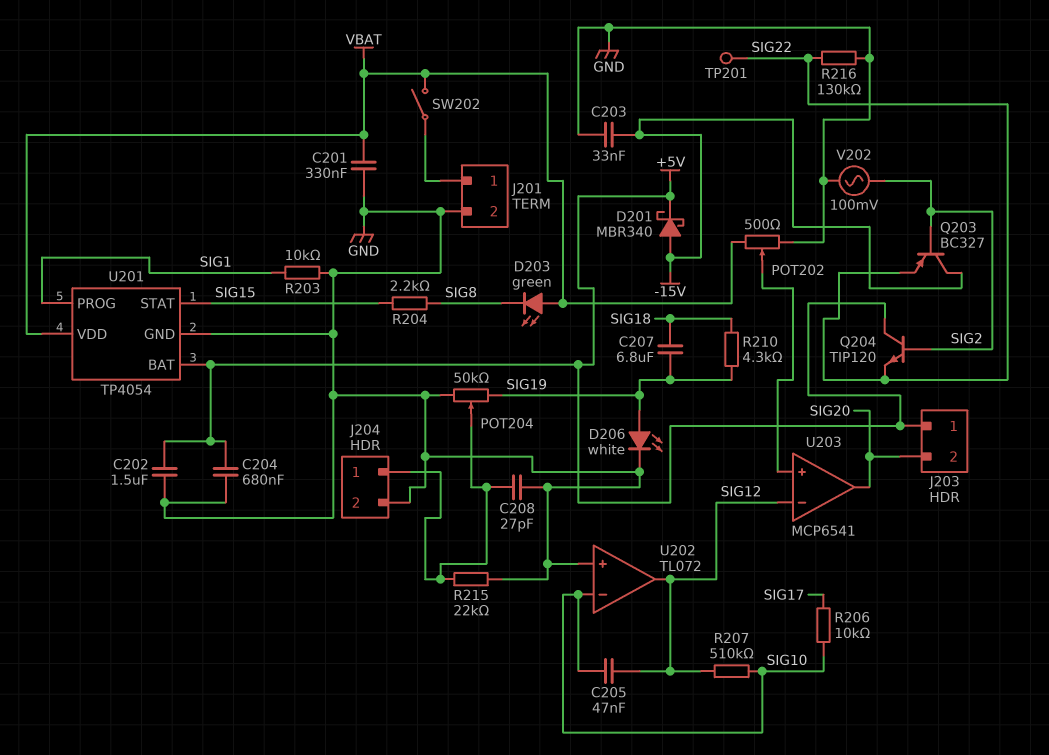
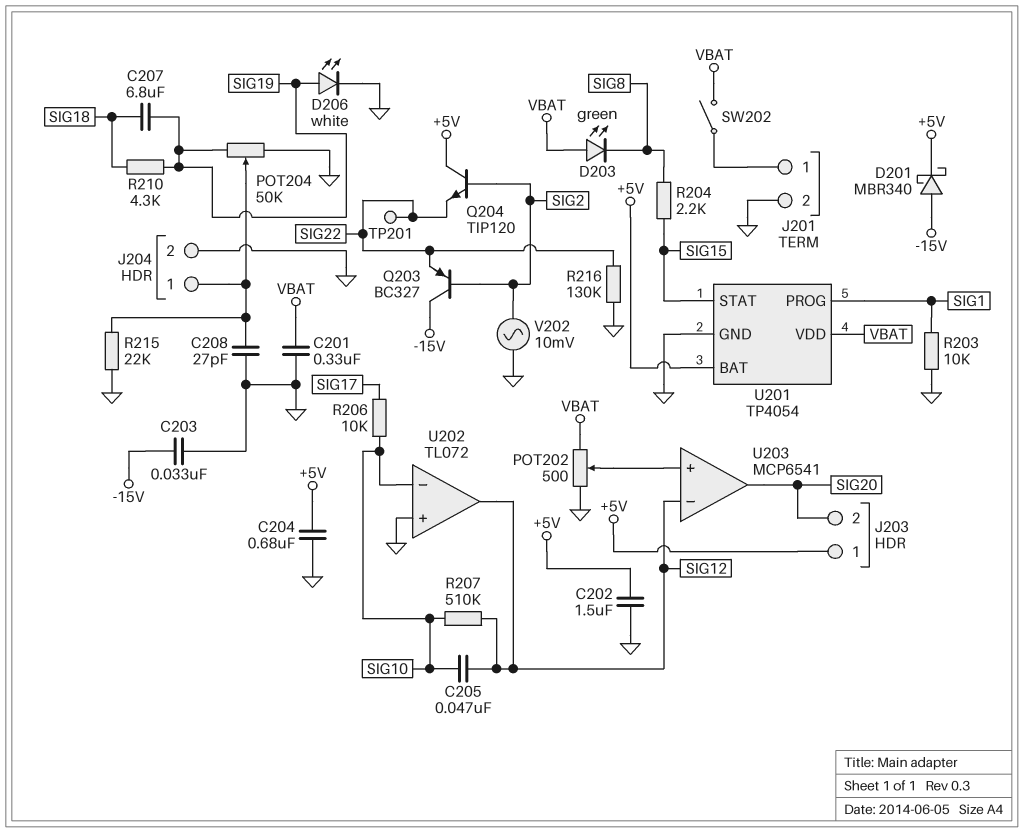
V202: AC 100mV (GND, SIG2) -> AC 10mV (GND, SIG2)

